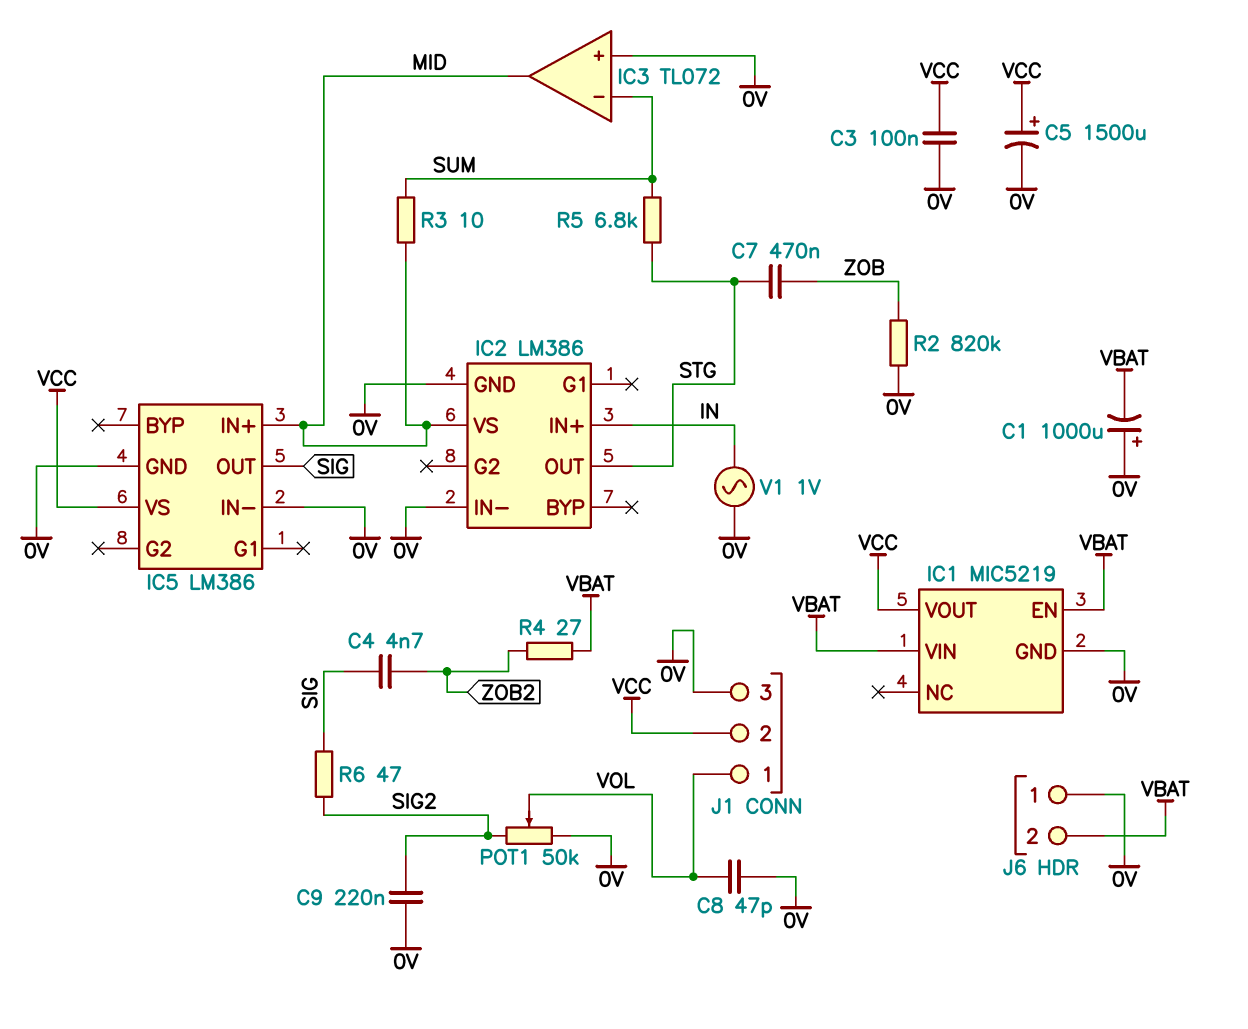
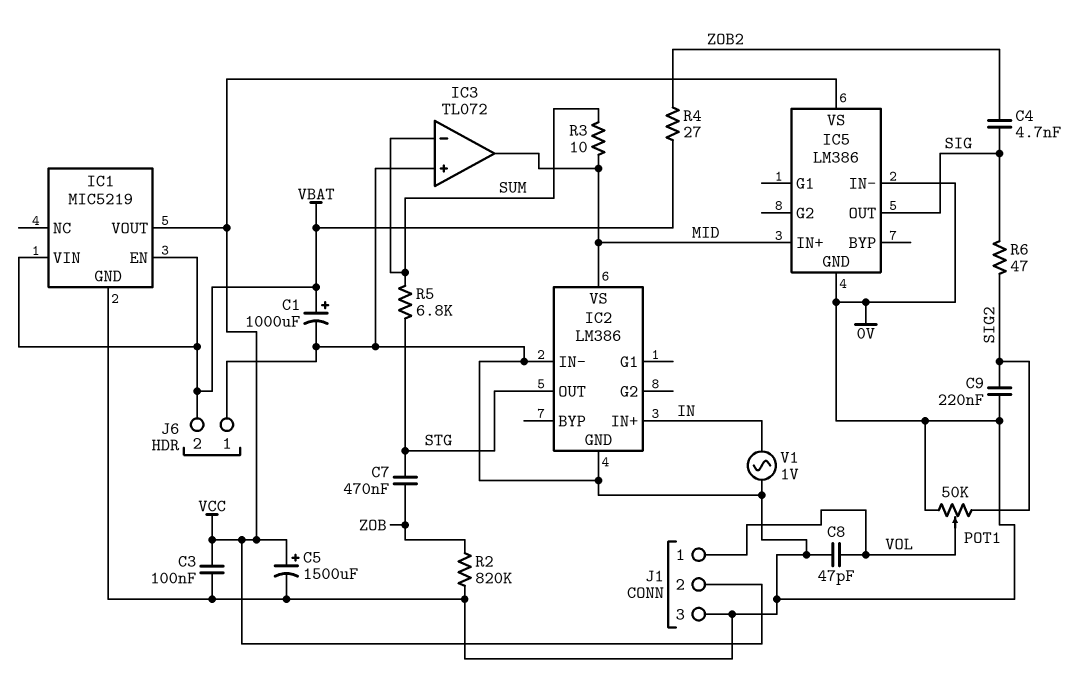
C1: 1000uF (plus 0V, minus VBAT) -> 1000uF (plus VBAT, minus 0V)

